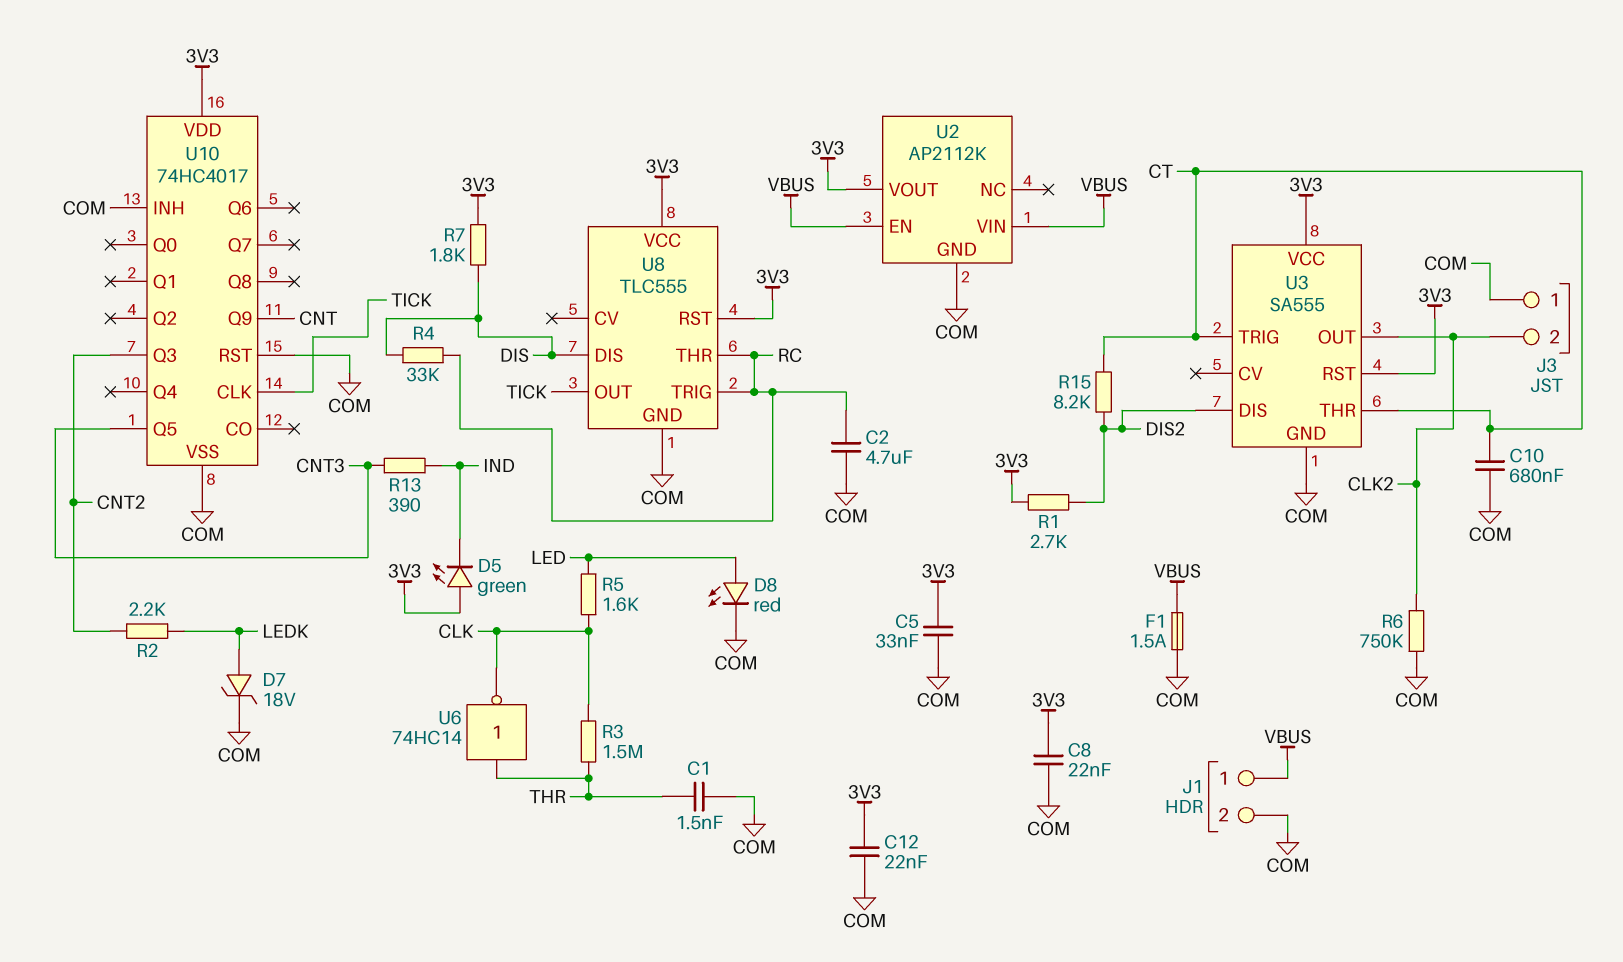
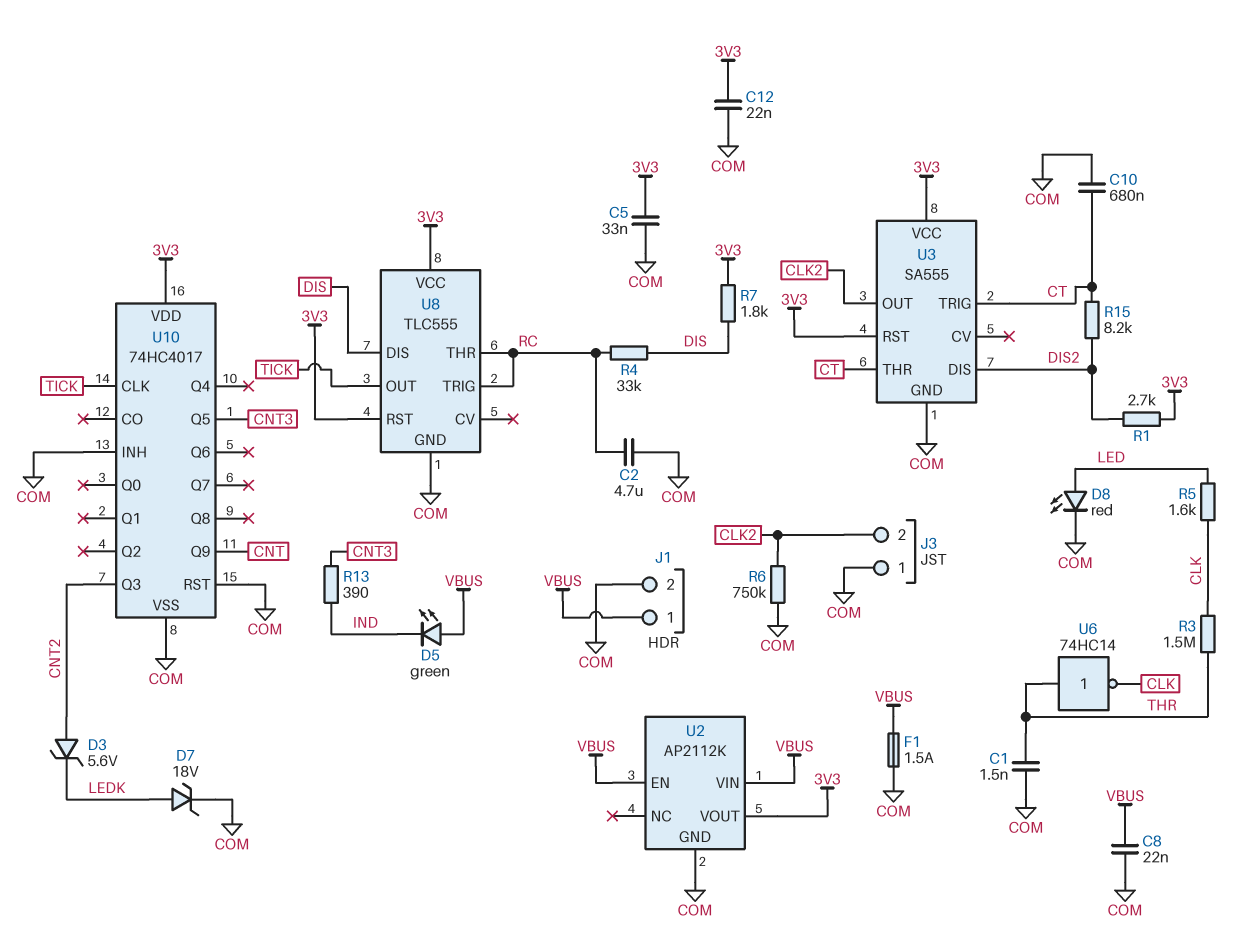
C8: 22nF (3V3, COM) -> 22nF (COM, VBUS)
D3: none -> zener 5.6V (A CNT2, K LEDK)
D5: LED green (A 3V3, K IND) -> LED green (A VBUS, K IND)
R2: 2.2k (CNT2, LEDK) -> none

